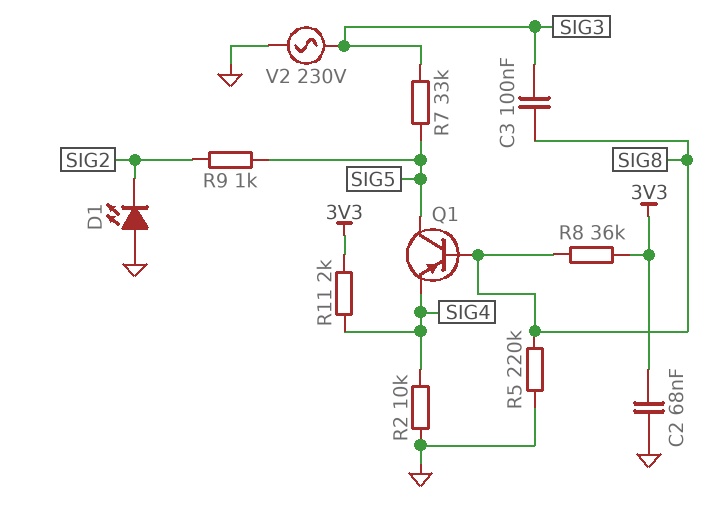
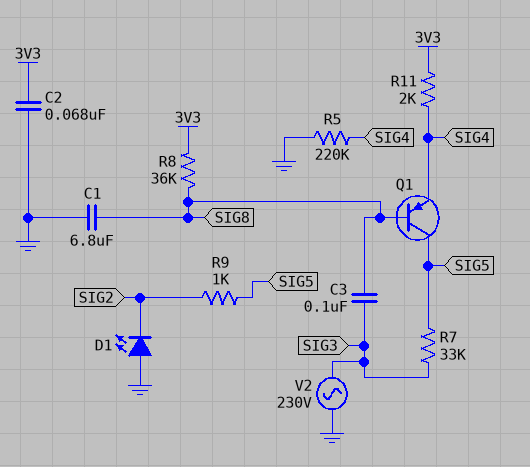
C1: none -> 6.8uF (GND, SIG8)
R2: 10k (GND, SIG4) -> none
R5: 220k (GND, SIG8) -> 220k (GND, SIG4)

